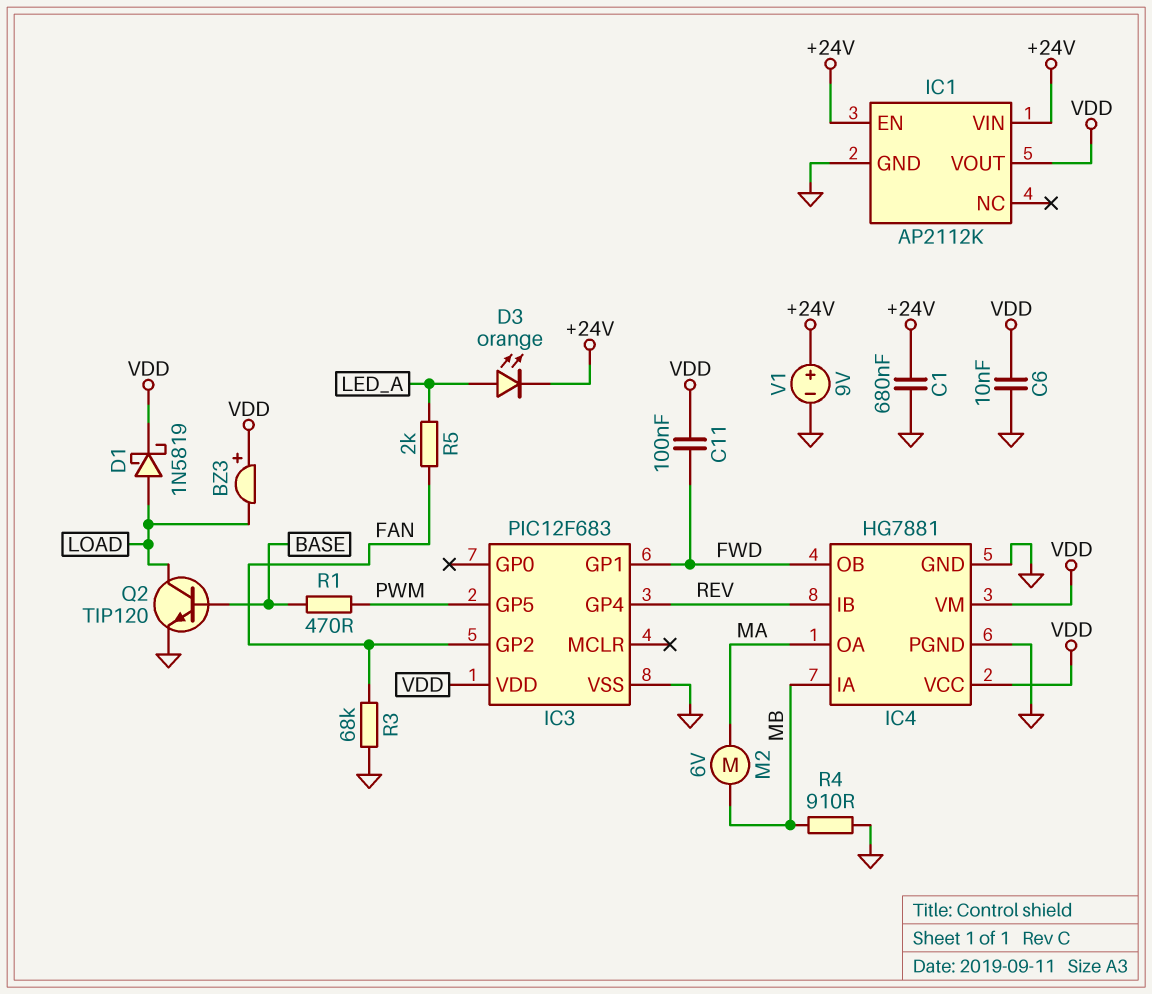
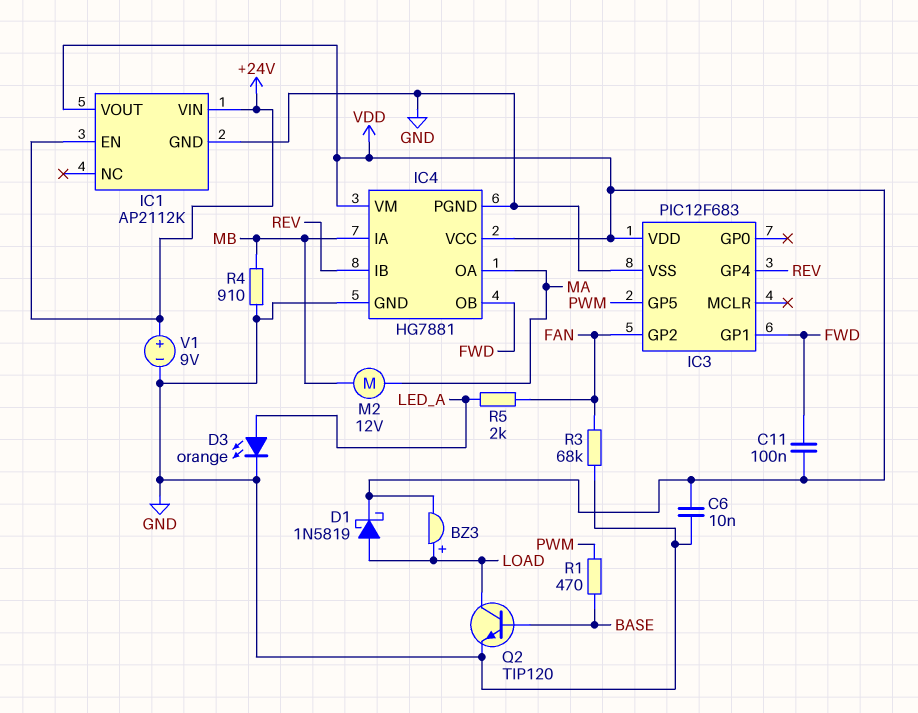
BZ3: buzzer (plus VDD, minus LOAD) -> buzzer (plus LOAD, minus VDD)
C1: 680nF (+24V, GND) -> none
D3: LED orange (A LED_A, K +24V) -> LED orange (A LED_A, K GND)
M2: motor 6V (MA, MB) -> motor 12V (MA, MB)

